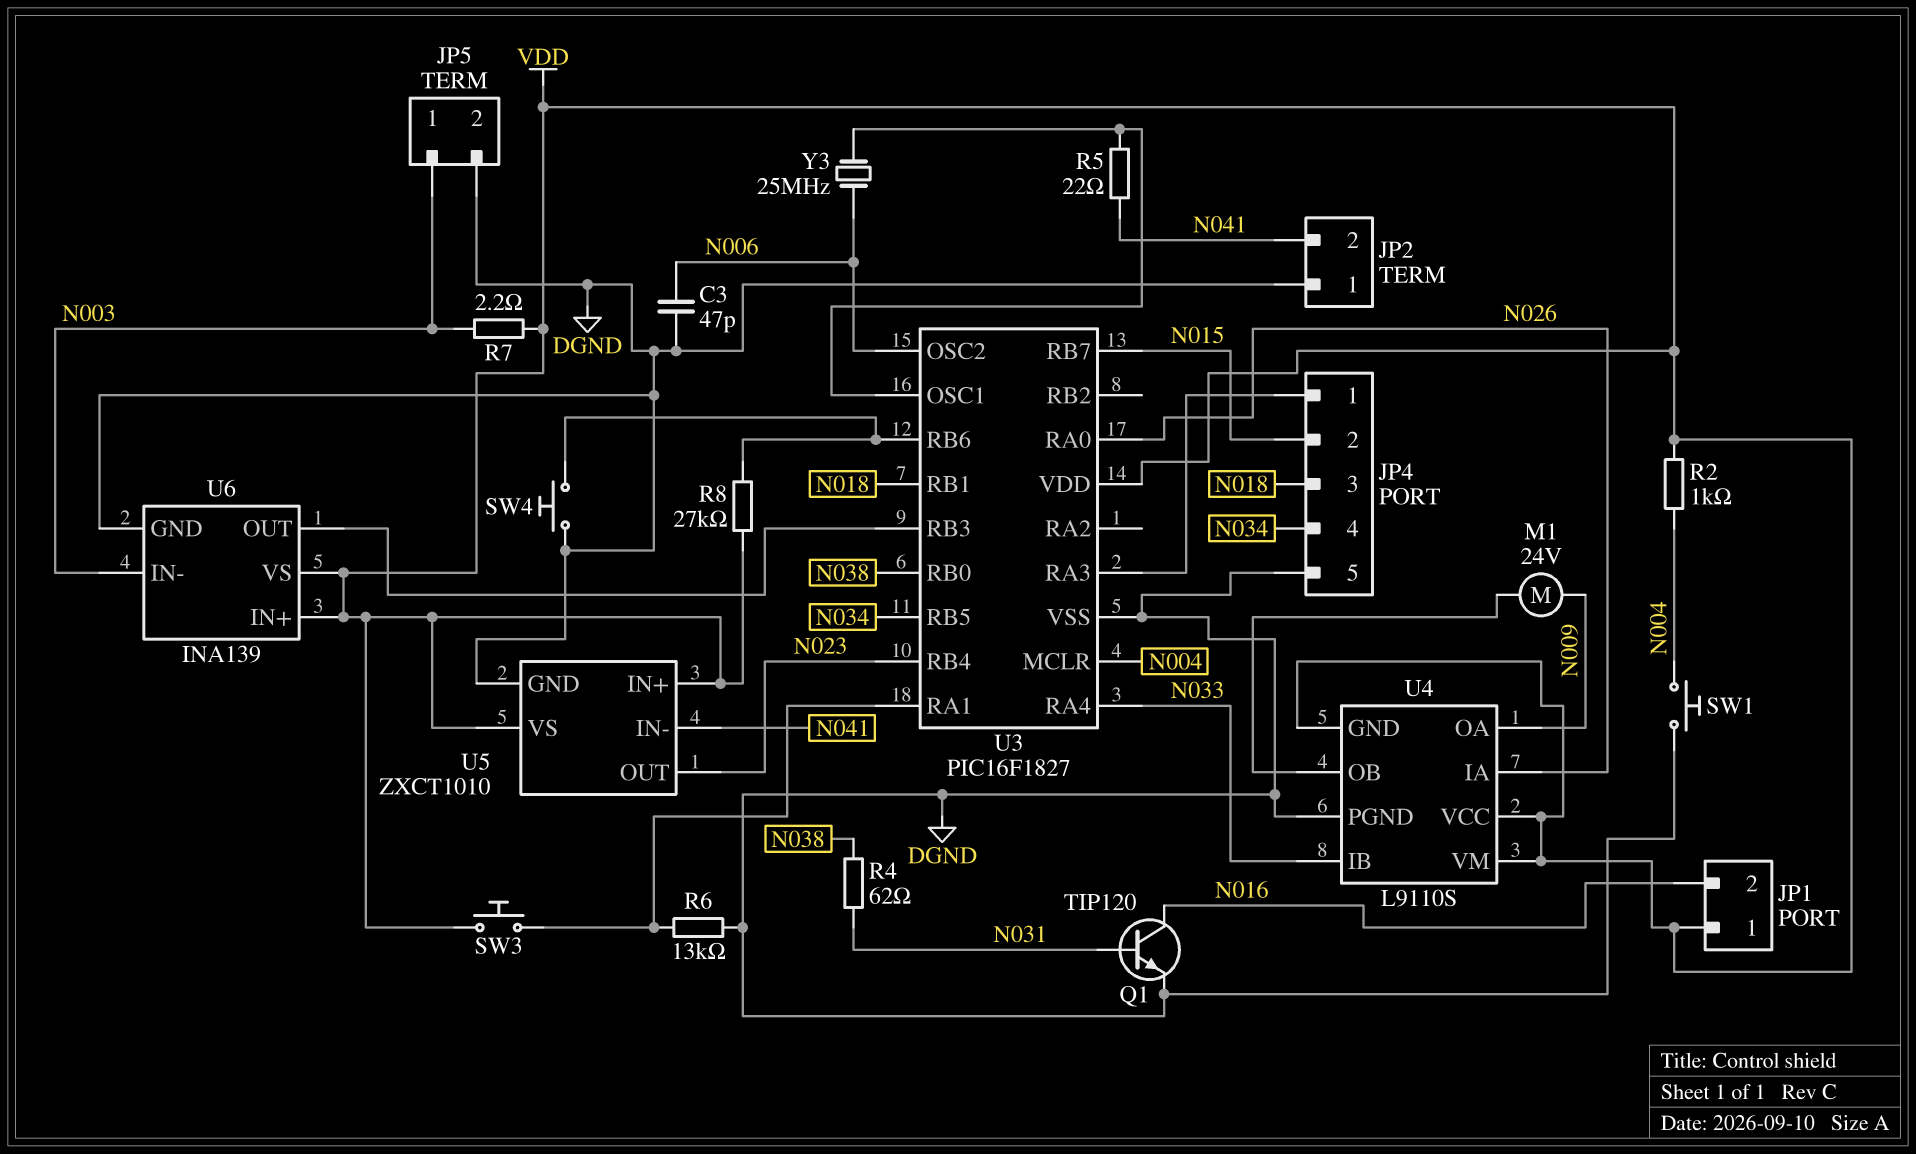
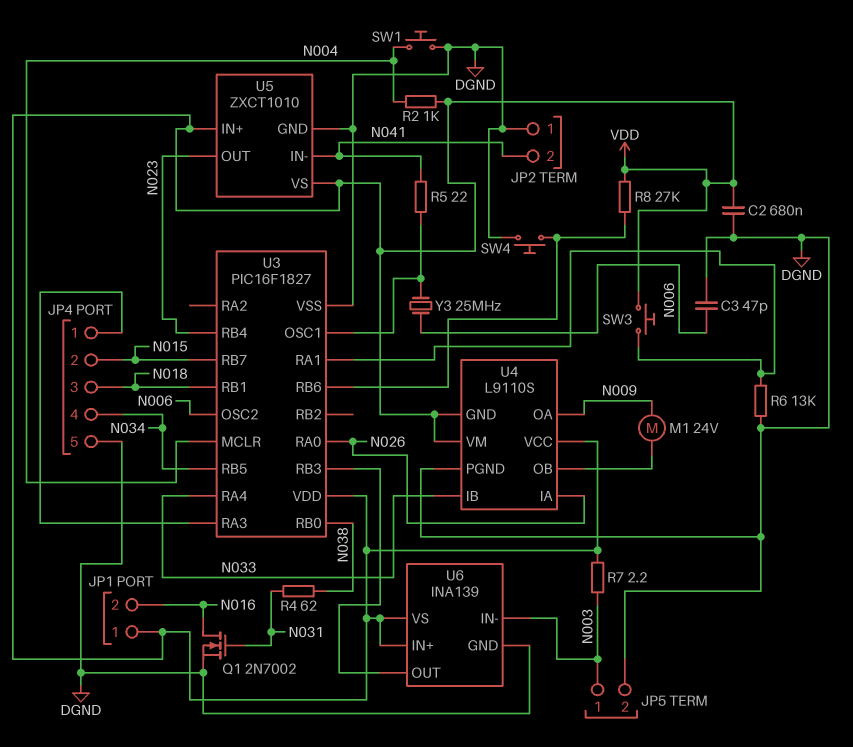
C2: none -> 680nF (DGND, VDD)
Q1: NPN TIP120 (B N031, C N016, E DGND) -> NMOS 2N7002 (G N031, D N016, S DGND)

